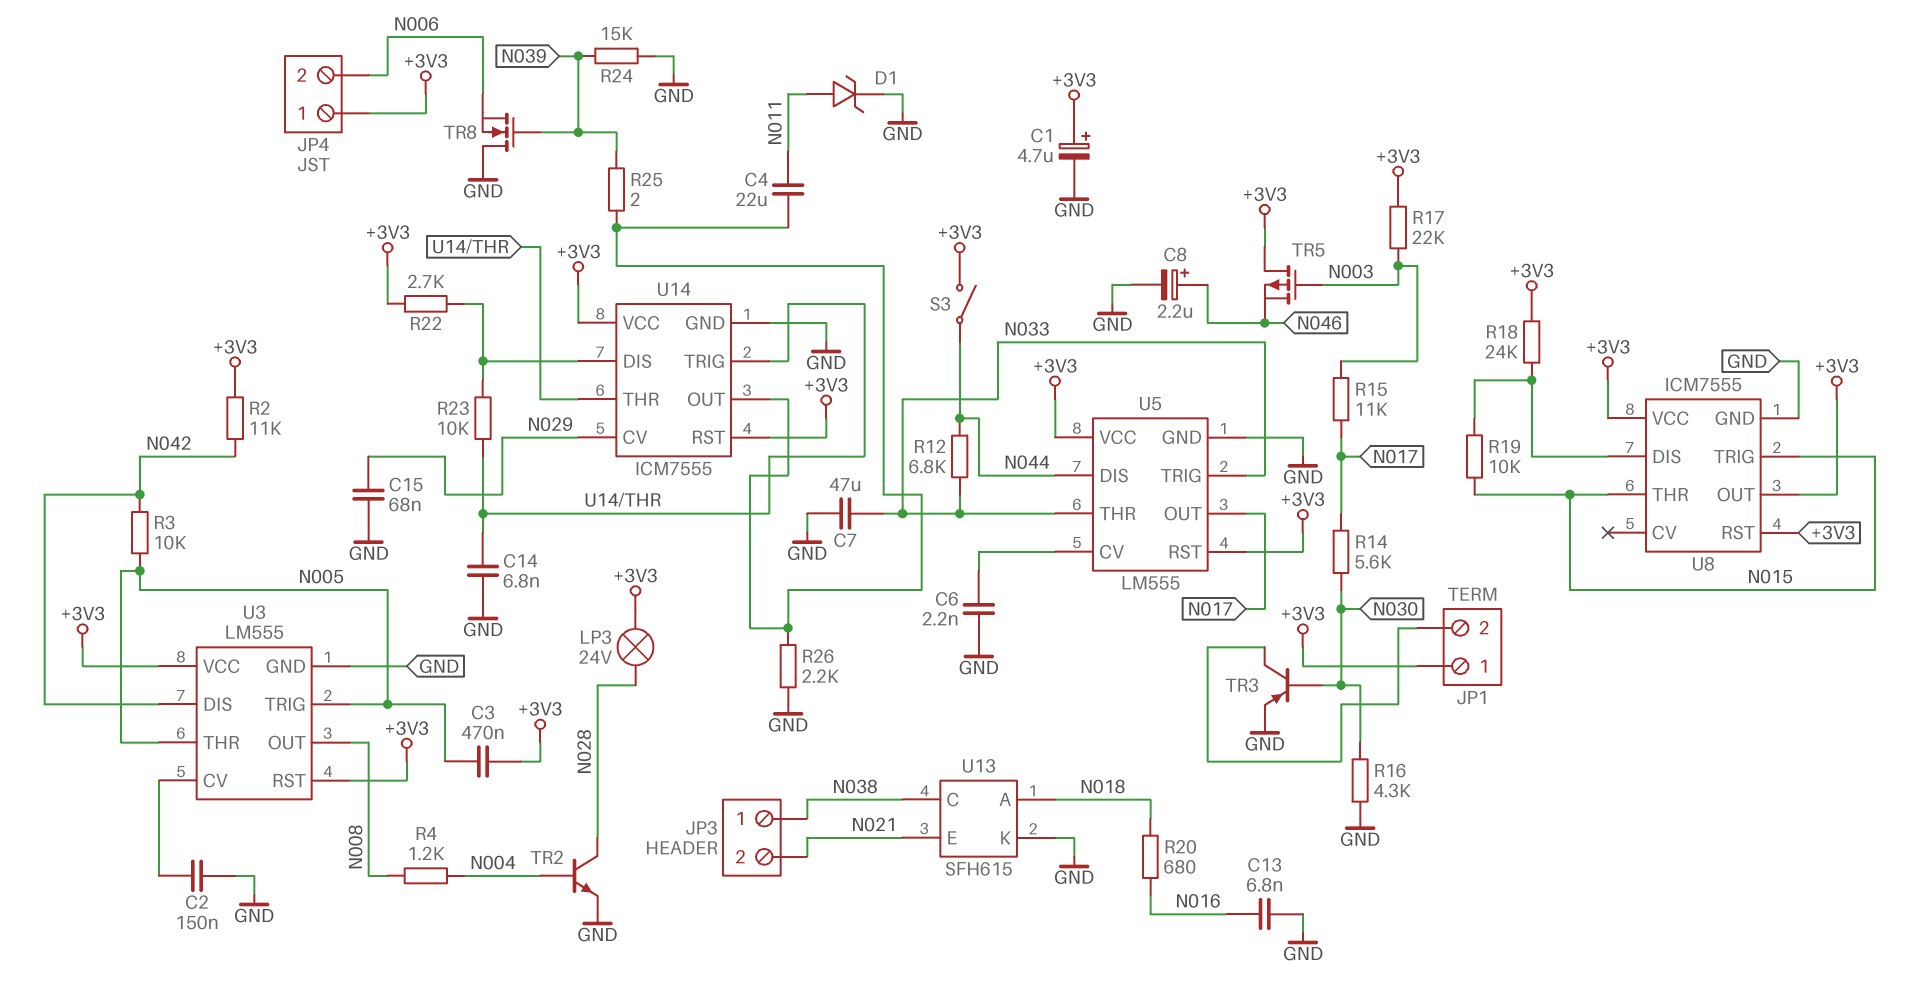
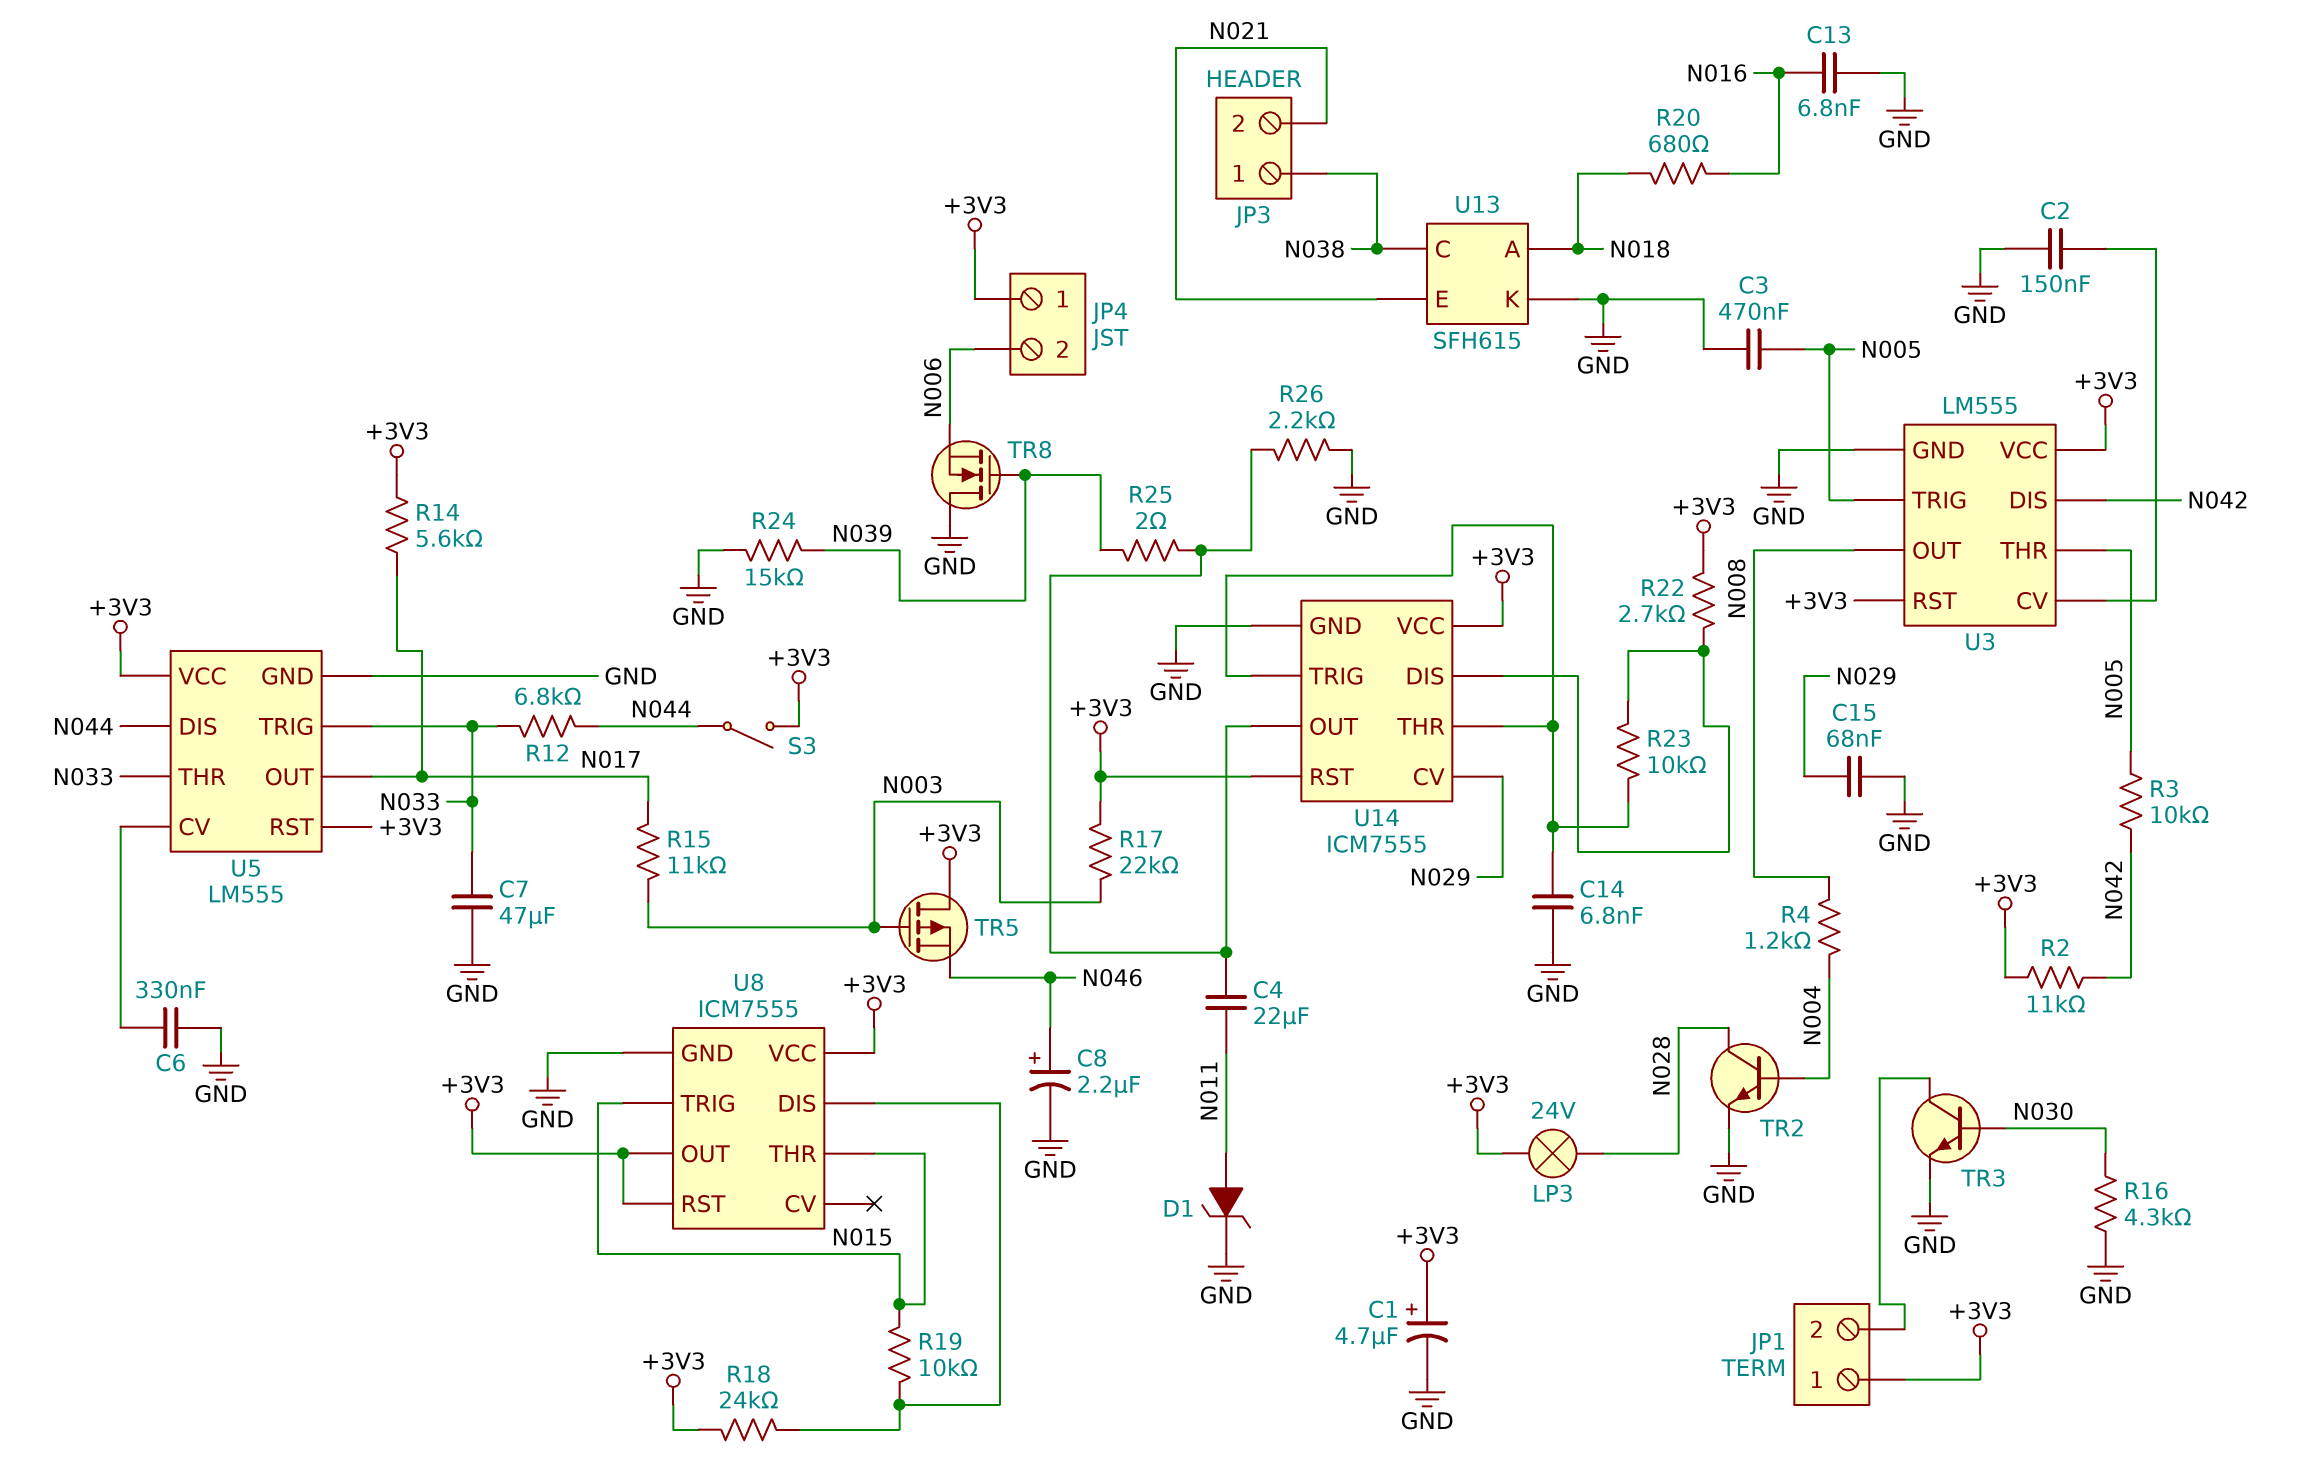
C3: 470nF (+3V3, N005) -> 470nF (GND, N005)
C6: 2.2nF (GND, U5/CV) -> 330nF (GND, U5/CV)
R14: 5.6k (N017, N030) -> 5.6k (+3V3, N017)
TR3: PNP (B N030, C JP1/2, E GND) -> NPN (B N030, C JP1/2, E GND)

